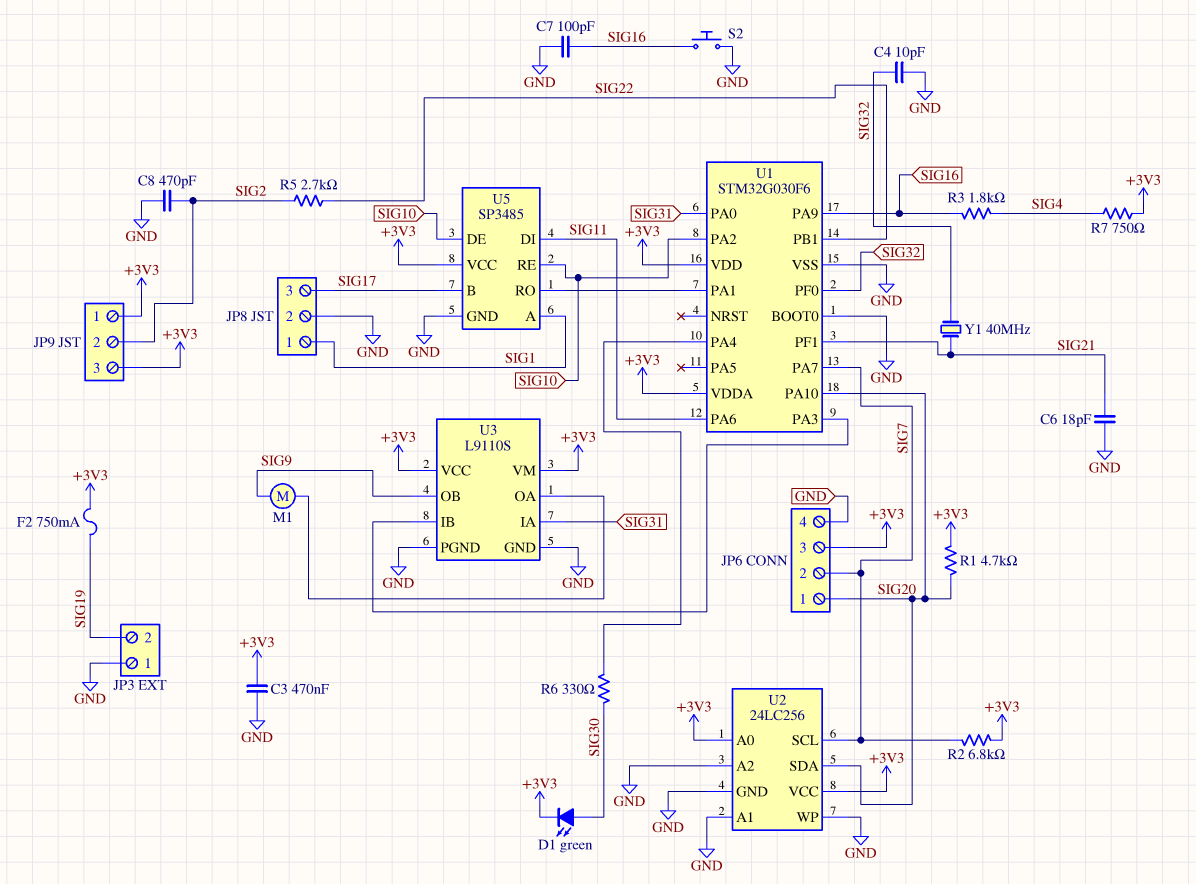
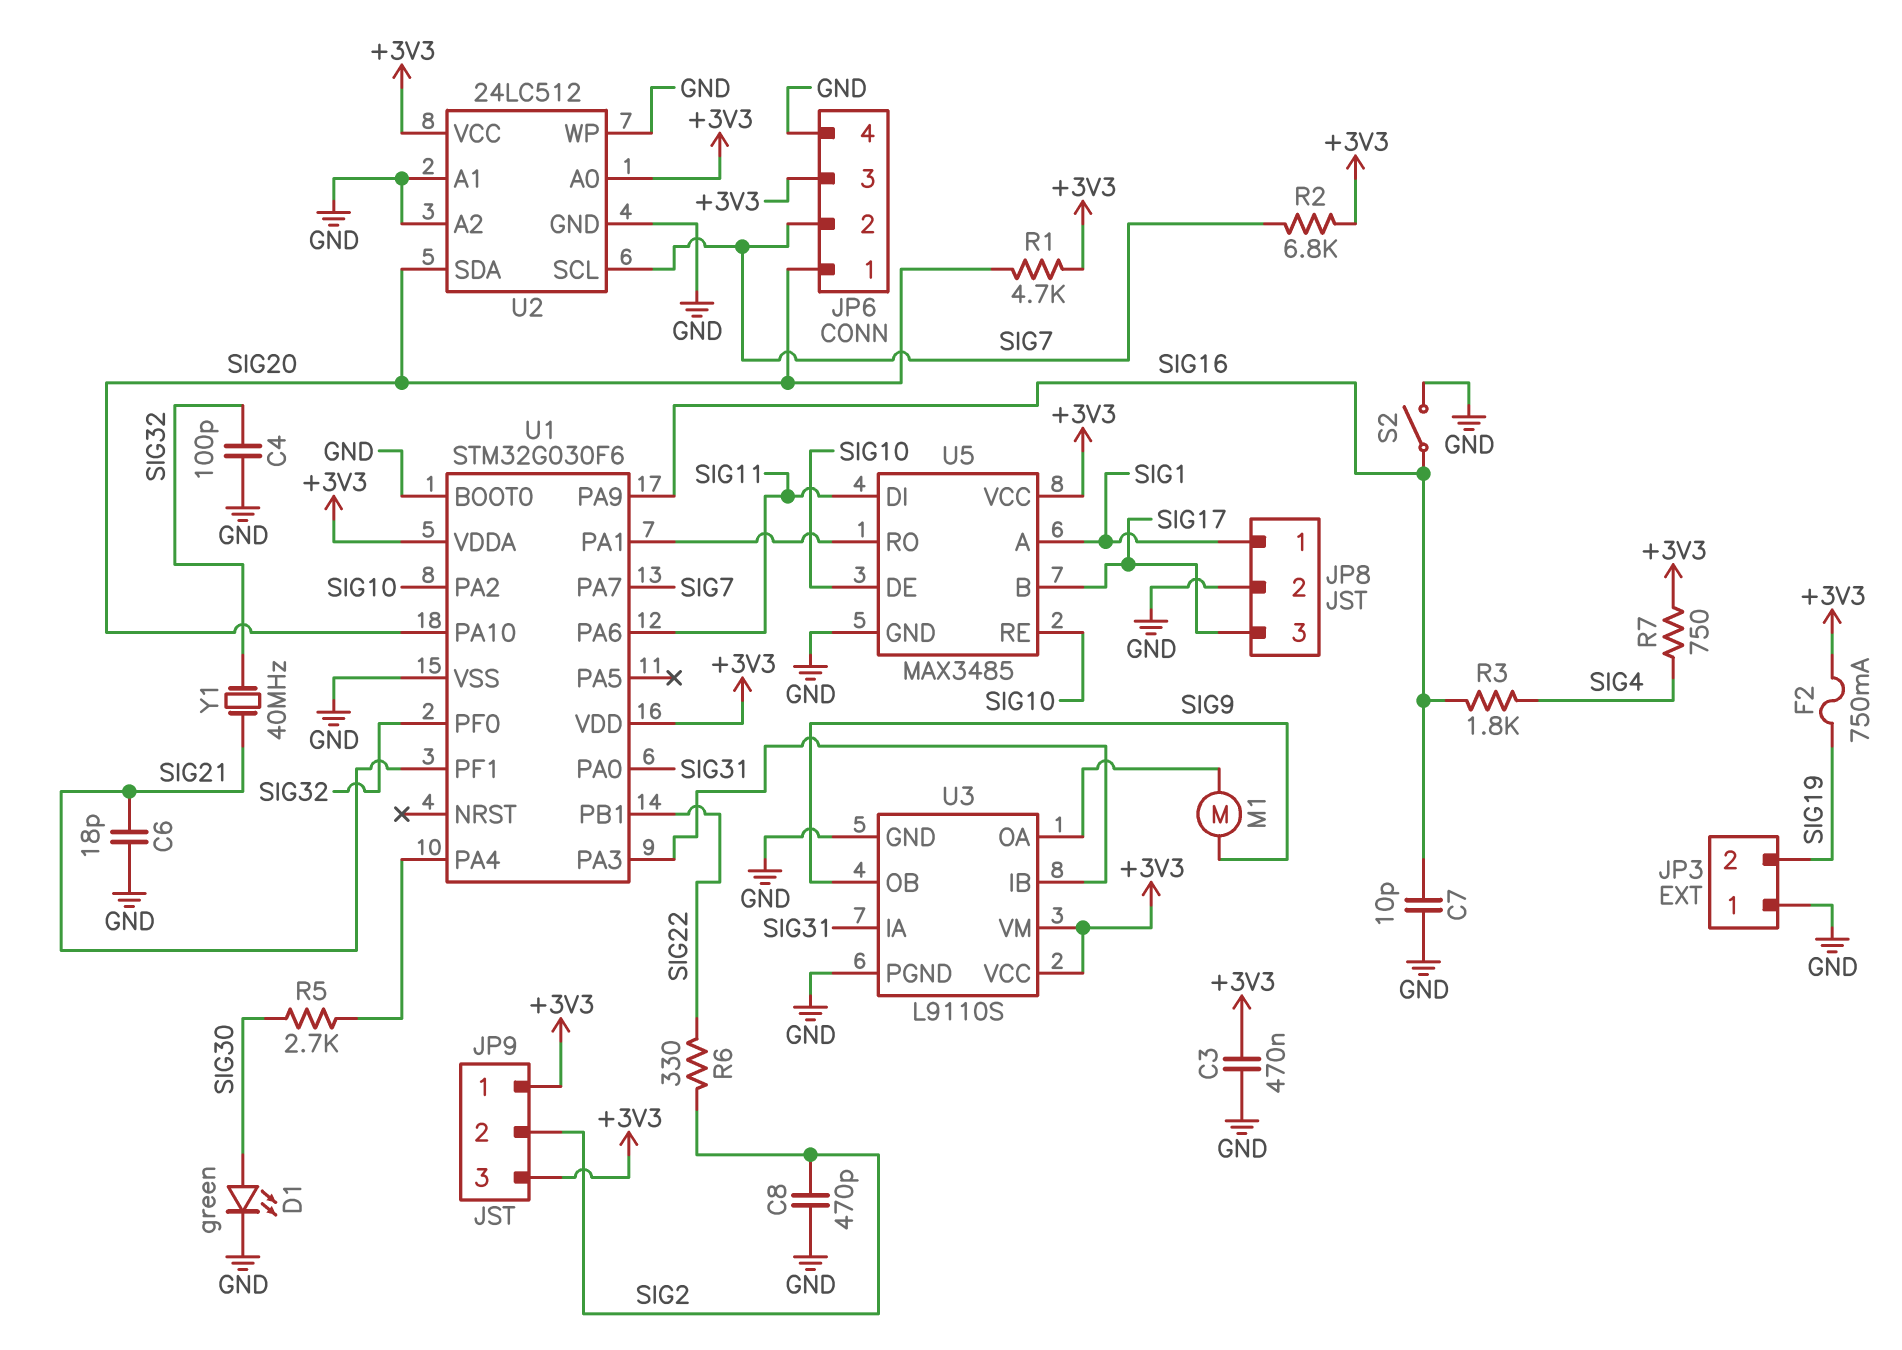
C4: 10pF (GND, SIG32) -> 100pF (GND, SIG32)
C7: 100pF (GND, SIG16) -> 10pF (GND, SIG16)
D1: LED green (A SIG30, K +3V3) -> LED green (A SIG30, K GND)
R5: 2.7k (SIG2, SIG22) -> 2.7k (SIG30, U1/PA4)
R6: 330 (SIG30, U1/PA4) -> 330 (SIG2, SIG22)
S2: button (GND, SIG16) -> switch (GND, SIG16)
U2: 24LC256 -> 24LC512
U5: SP3485 -> MAX3485

